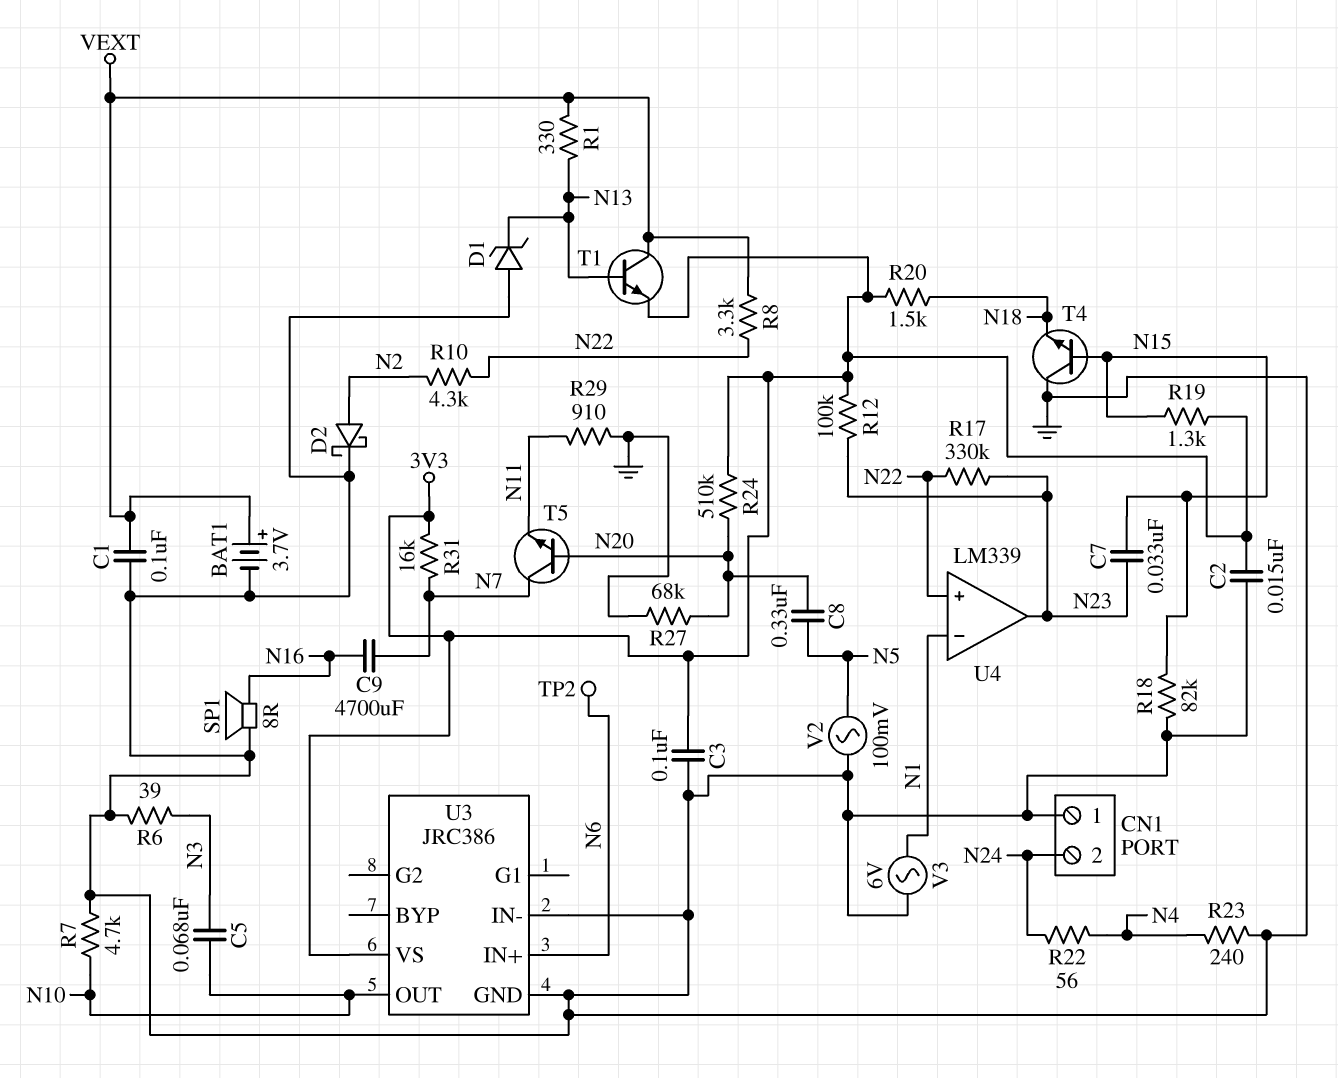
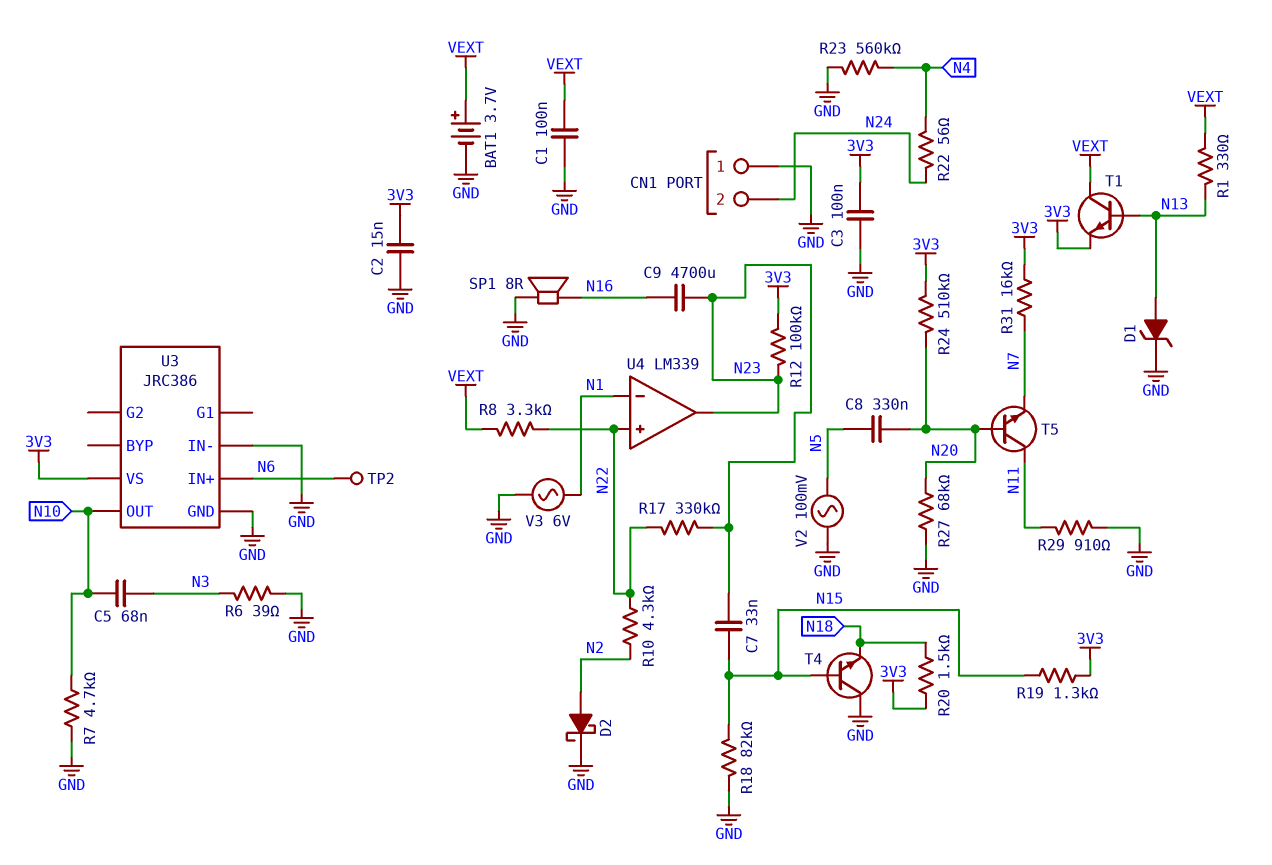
C9: 4700uF (N7, N16) -> 4700uF (N16, N23)
D1: zener (A GND, K N13) -> zener (A N13, K GND)
R23: 240 (GND, N4) -> 560k (GND, N4)
T5: NPN (B N20, C N7, E N11) -> NPN (B N20, C N11, E N7)

